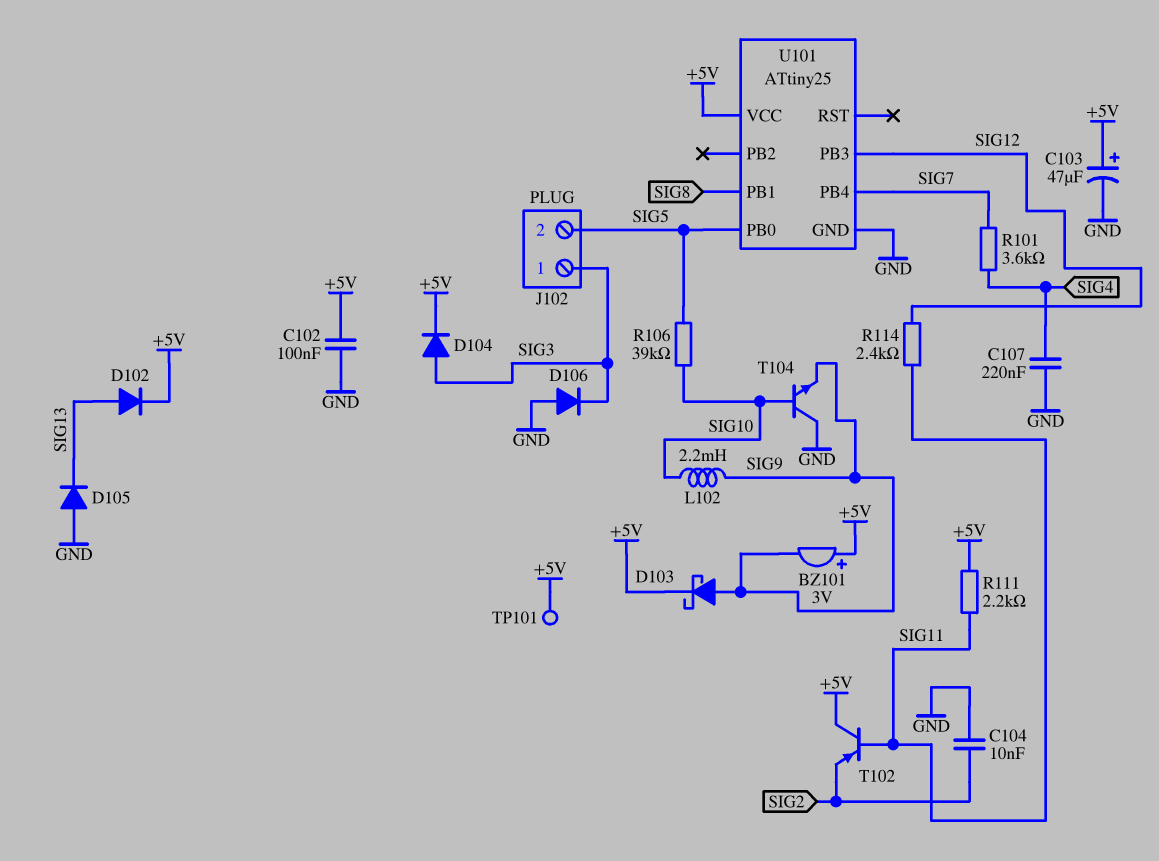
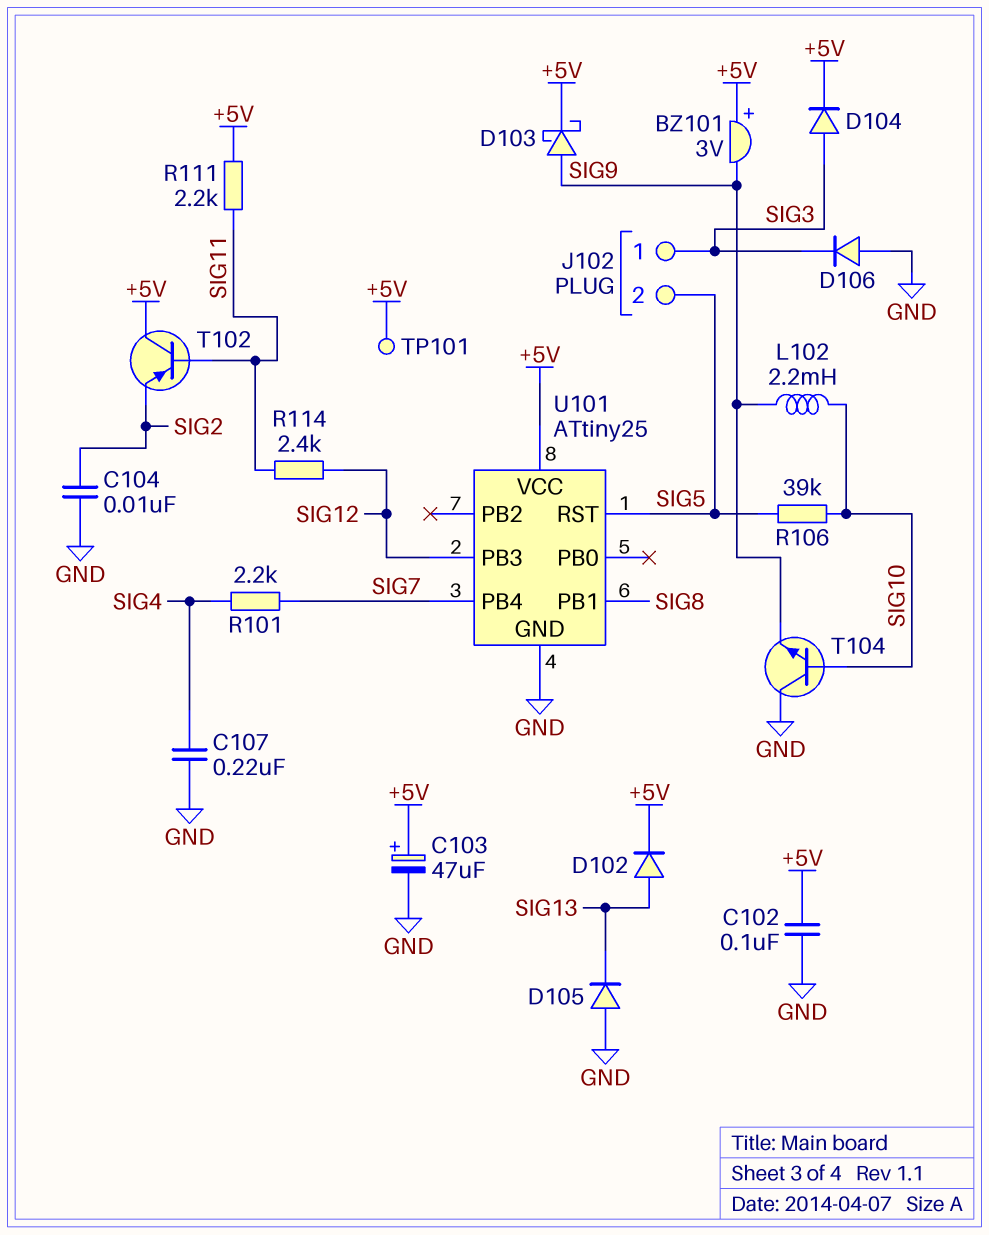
R101: 3.6k (SIG4, SIG7) -> 2.2k (SIG4, SIG7)
U101 pin PB0: SIG5 -> none
U101 pin RST: none -> SIG5

